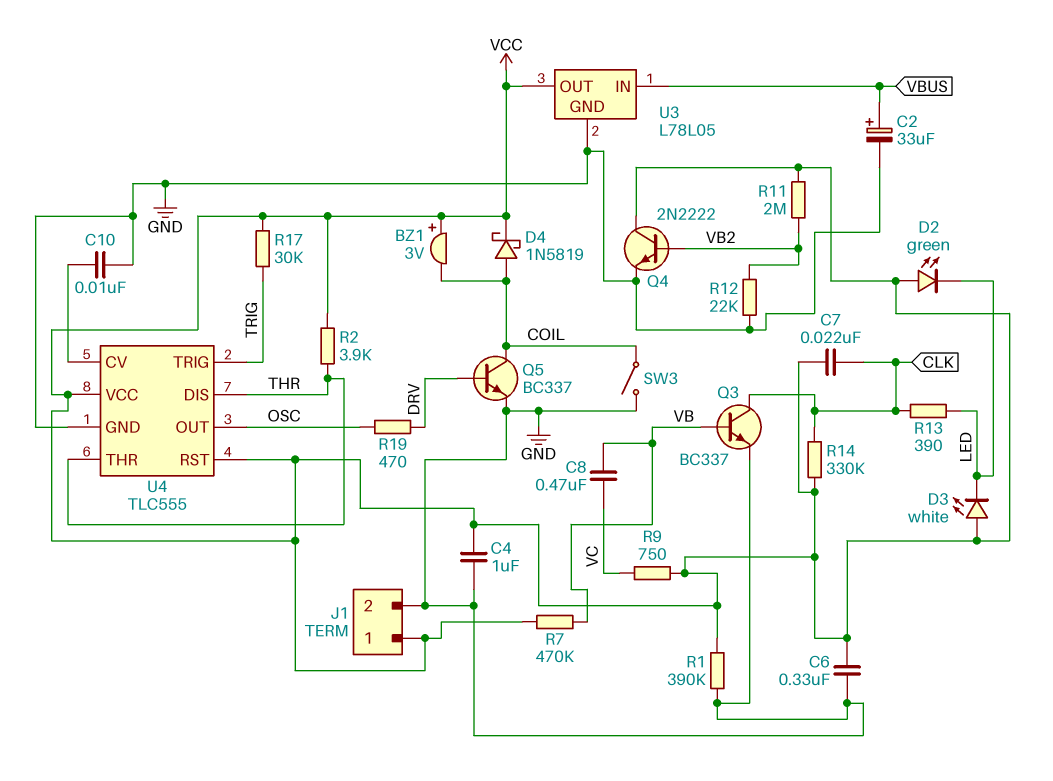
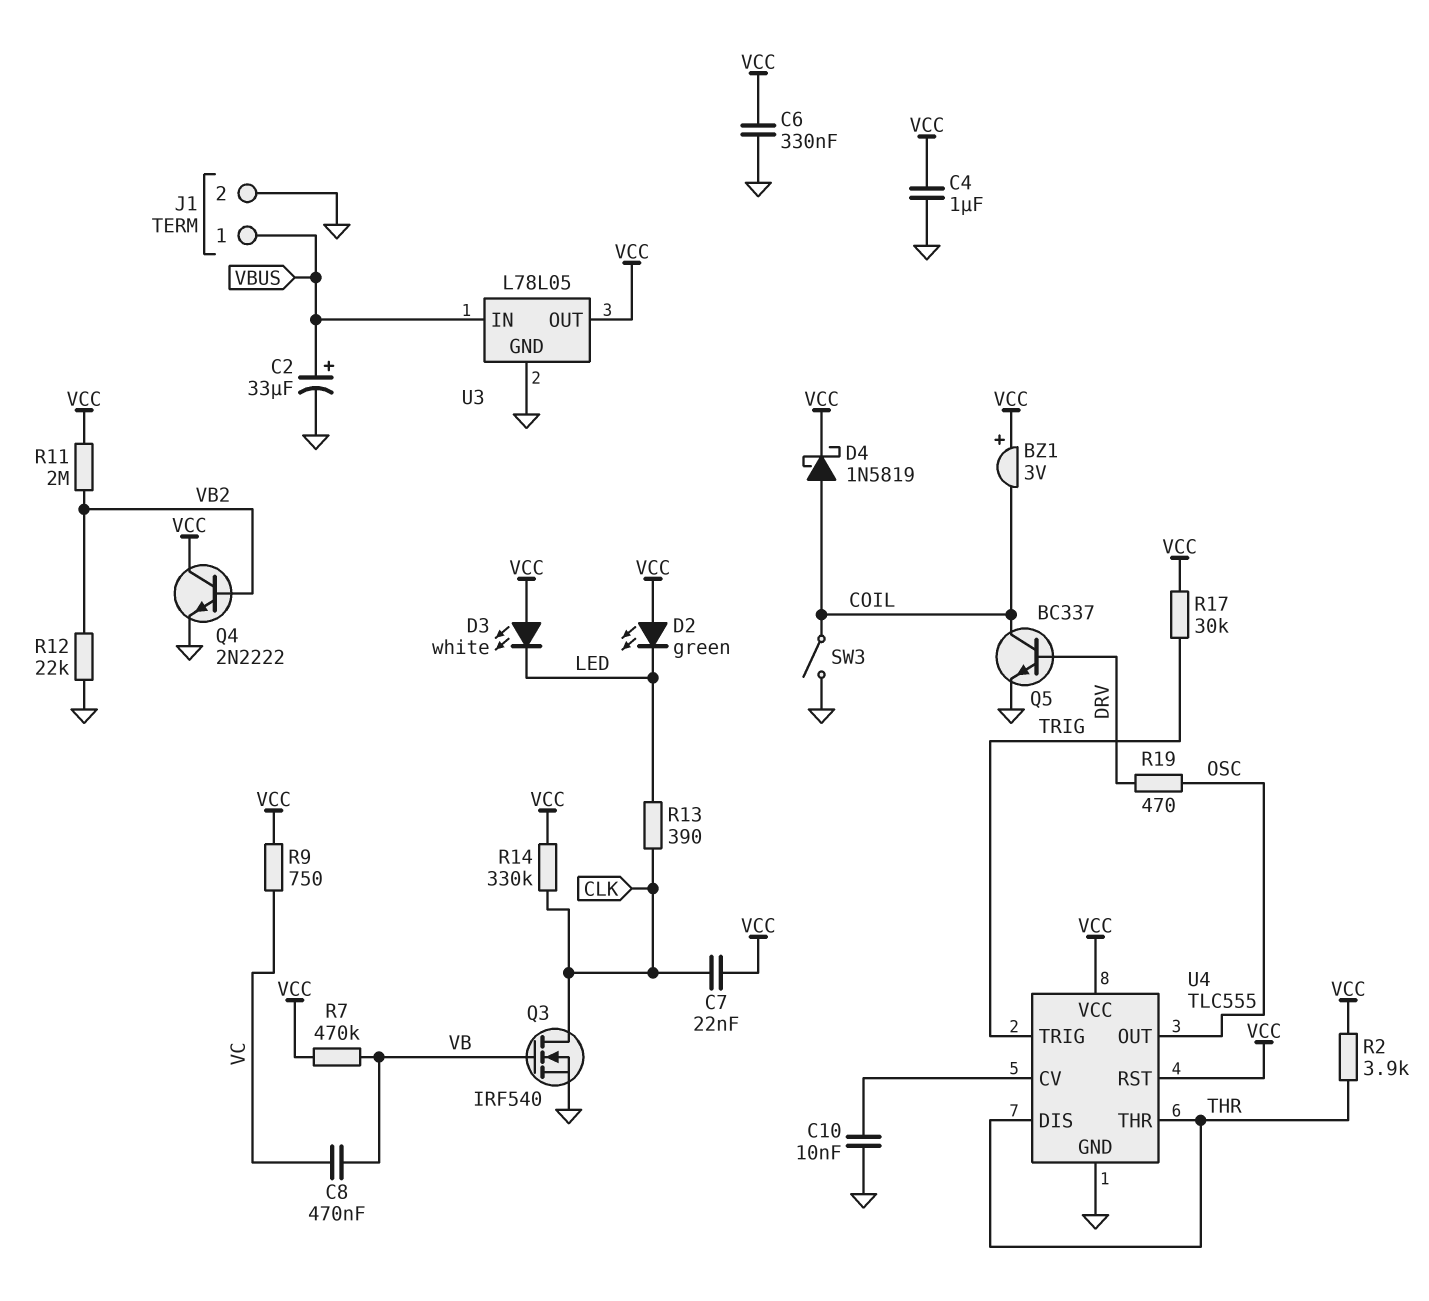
J1 pin 1: VCC -> VBUS
Q3: NPN BC337 (B VB, C CLK, E GND) -> NMOS IRF540 (G VB, D CLK, S GND)
R1: 390k (GND, VCC) -> none

